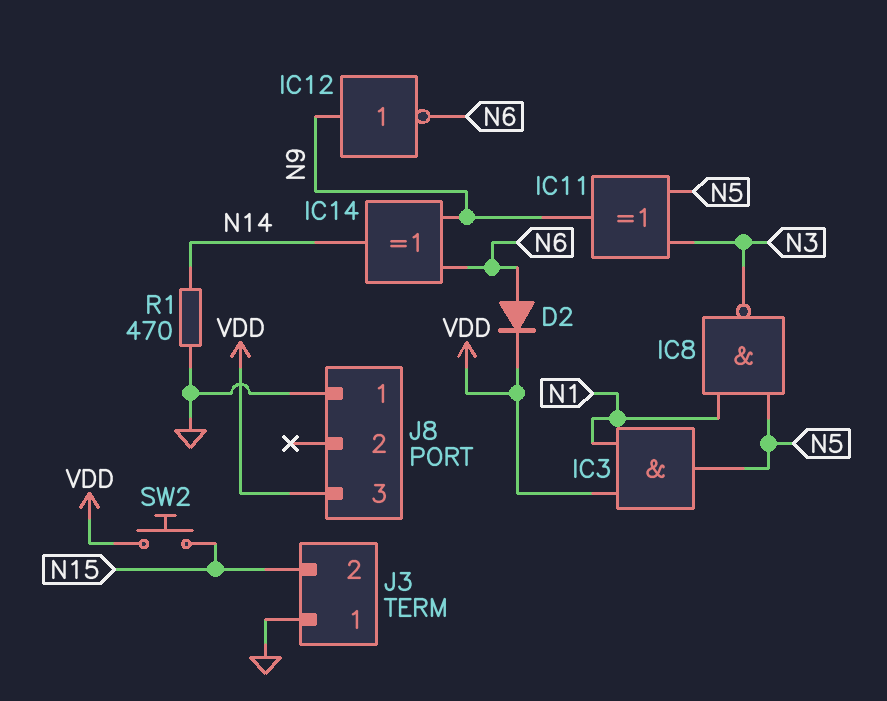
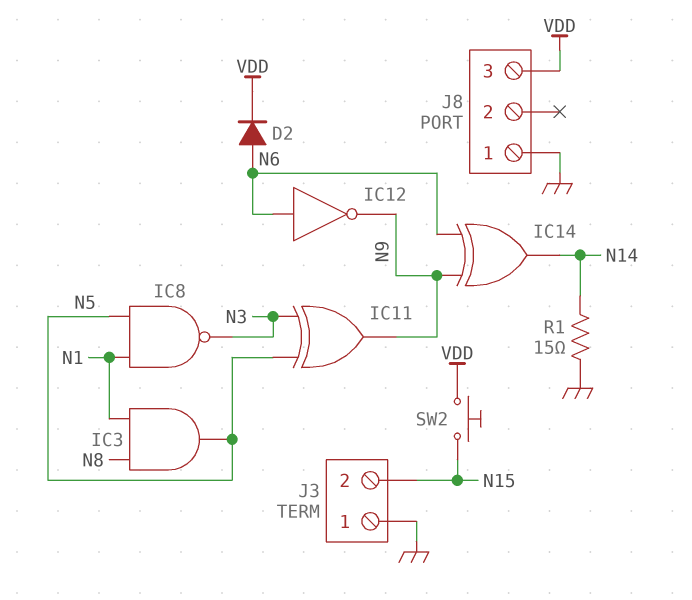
IC3: AND (in N1, in VDD, out N5) -> AND (in N1, in N8, out N5)
IC12: NOT (in N9, out N6) -> NOT (in N6, out N9)
R1: 470 (GND, N14) -> 15 (GND, N14)

